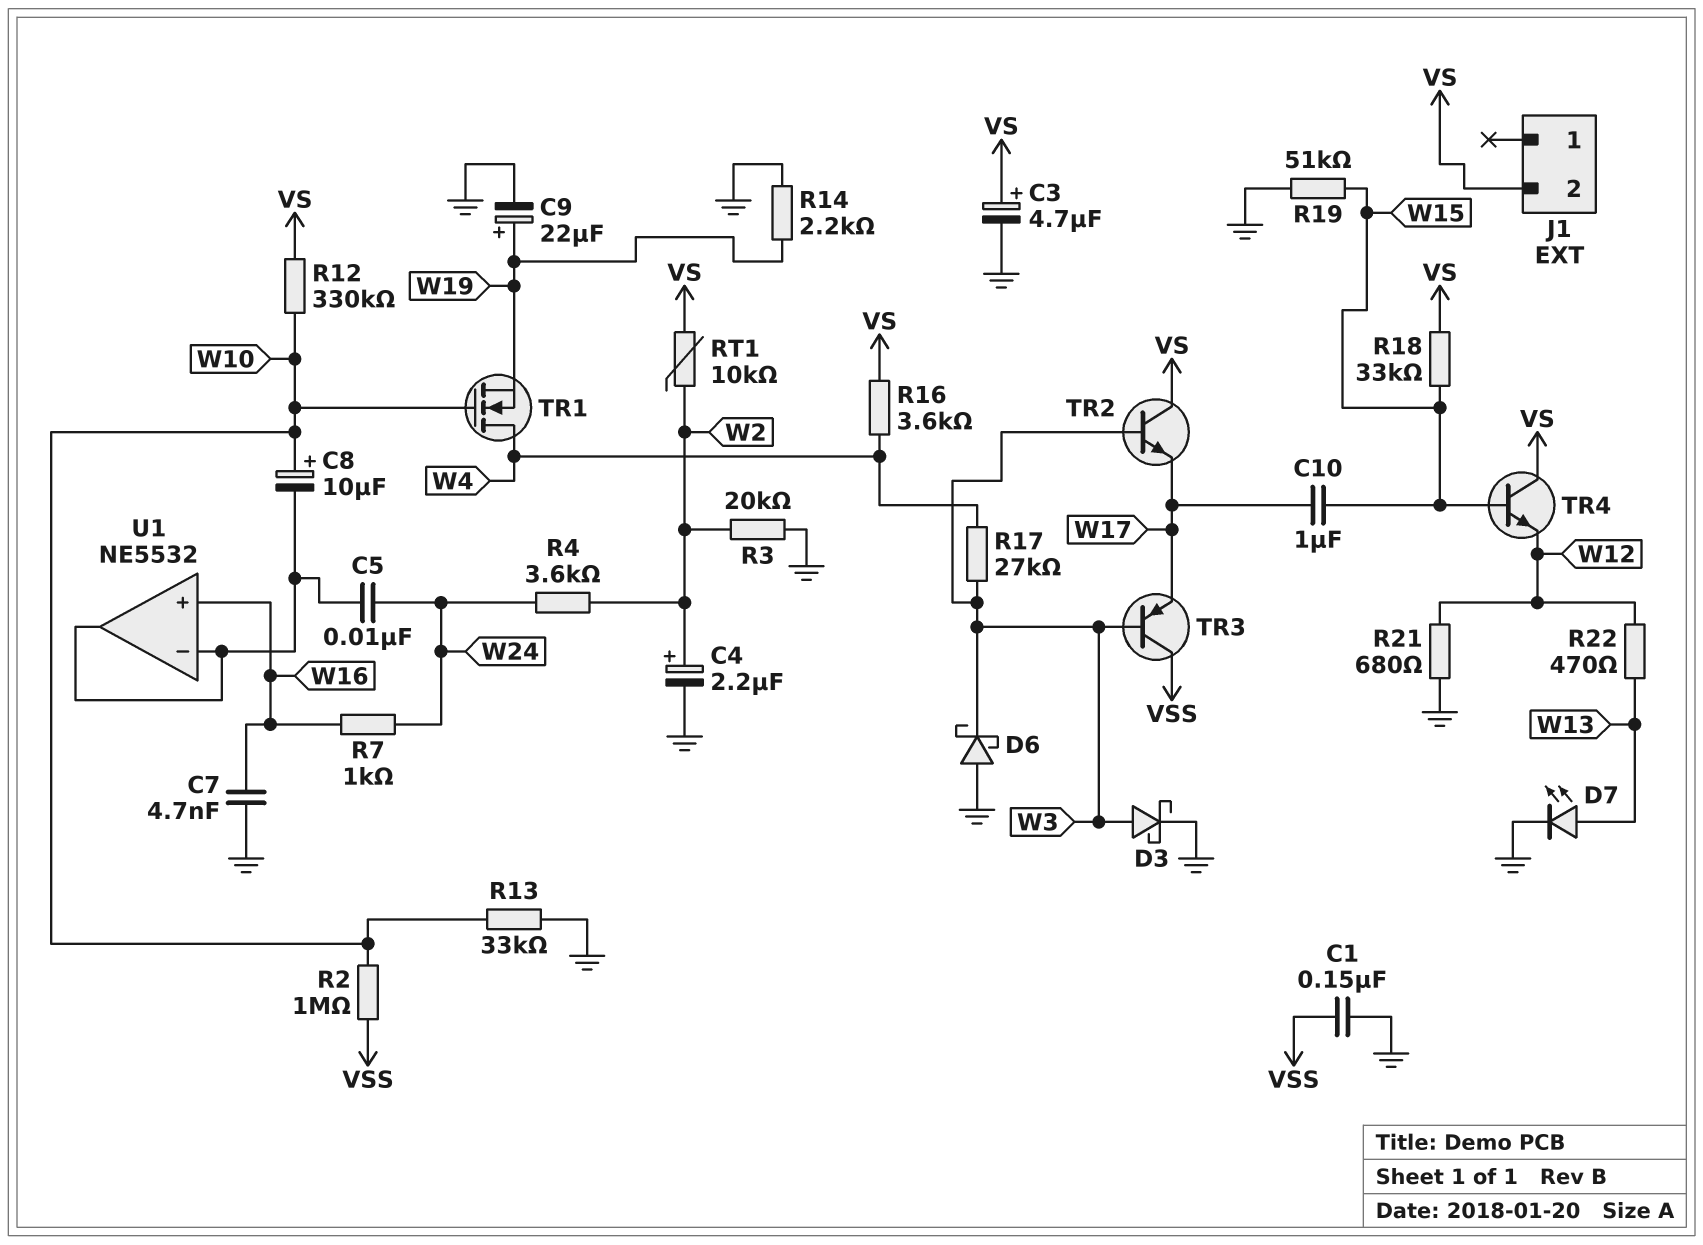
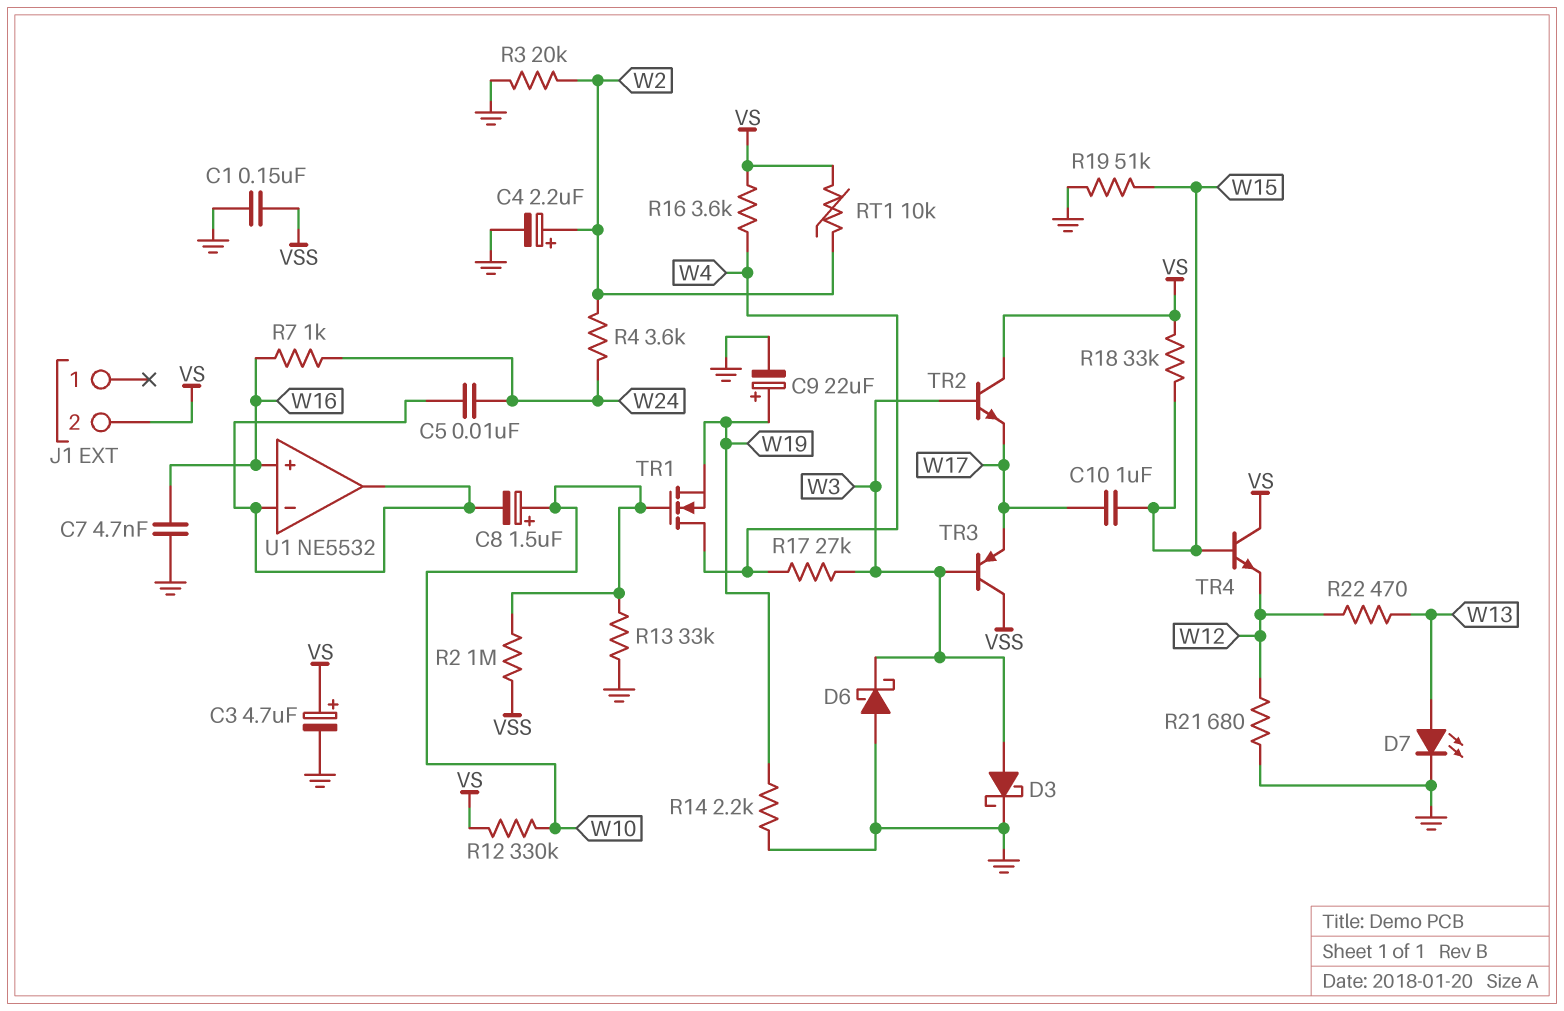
C8: 10uF (plus W10, minus U1/in-) -> 1.5uF (plus W10, minus U1/in-)

